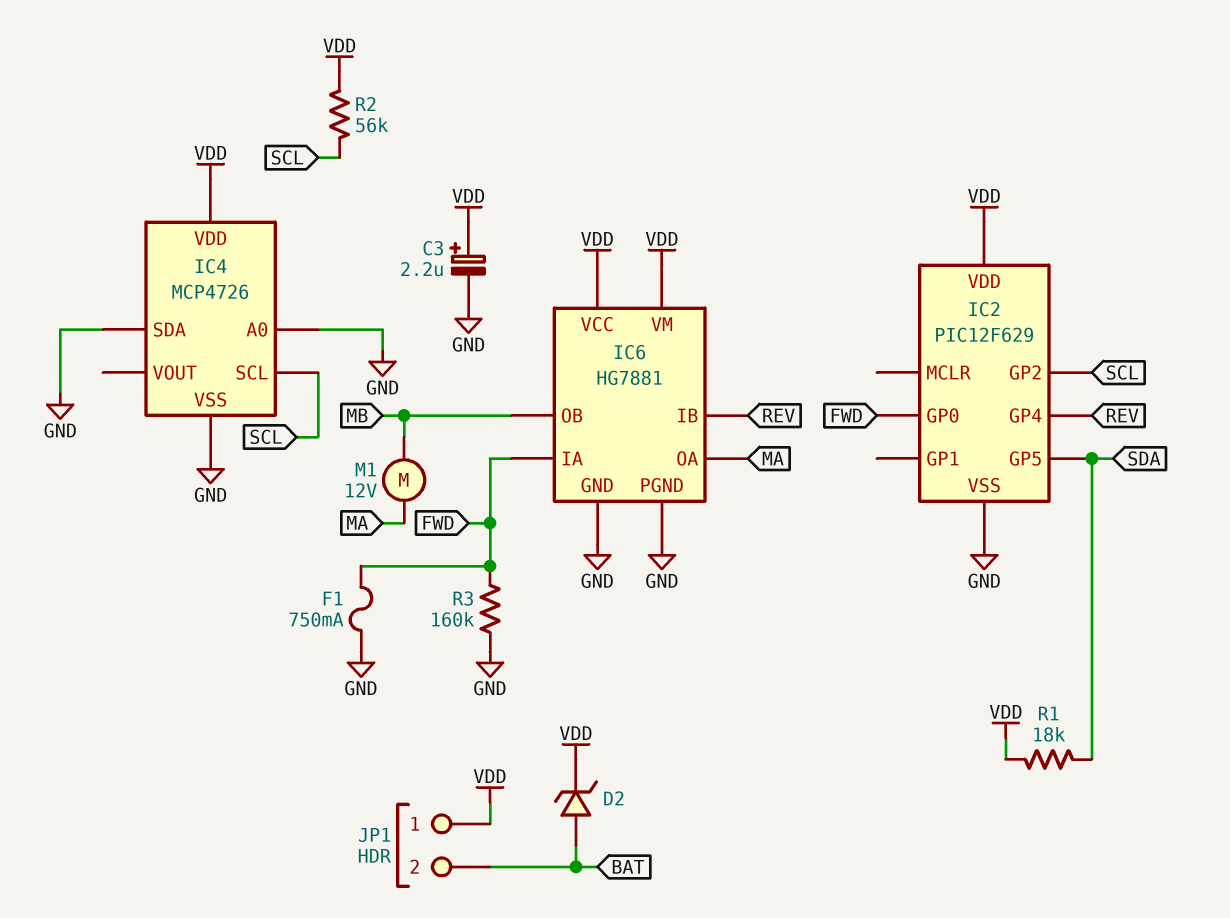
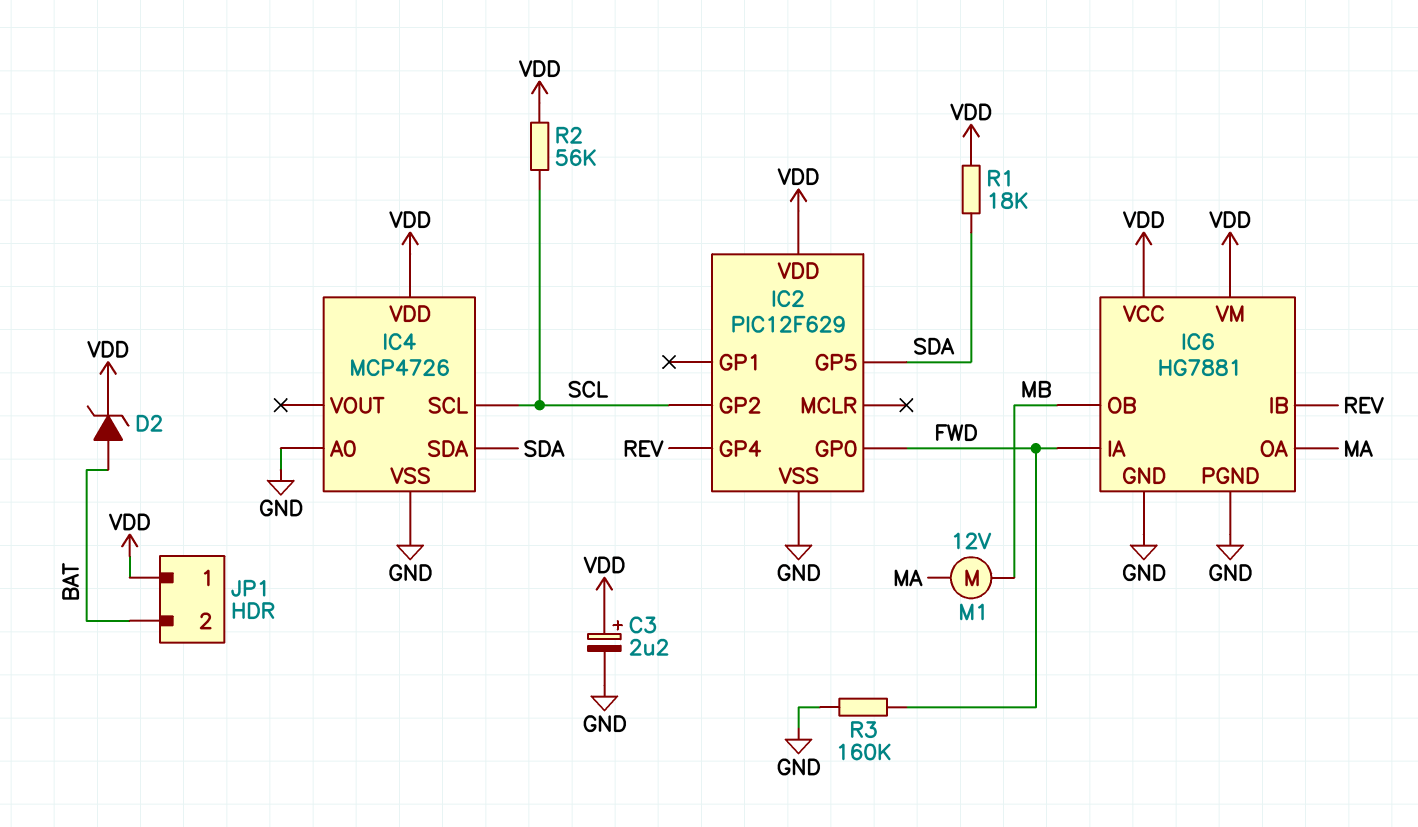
F1: 750mA (FWD, GND) -> none
IC4 pin SDA: GND -> SDA

